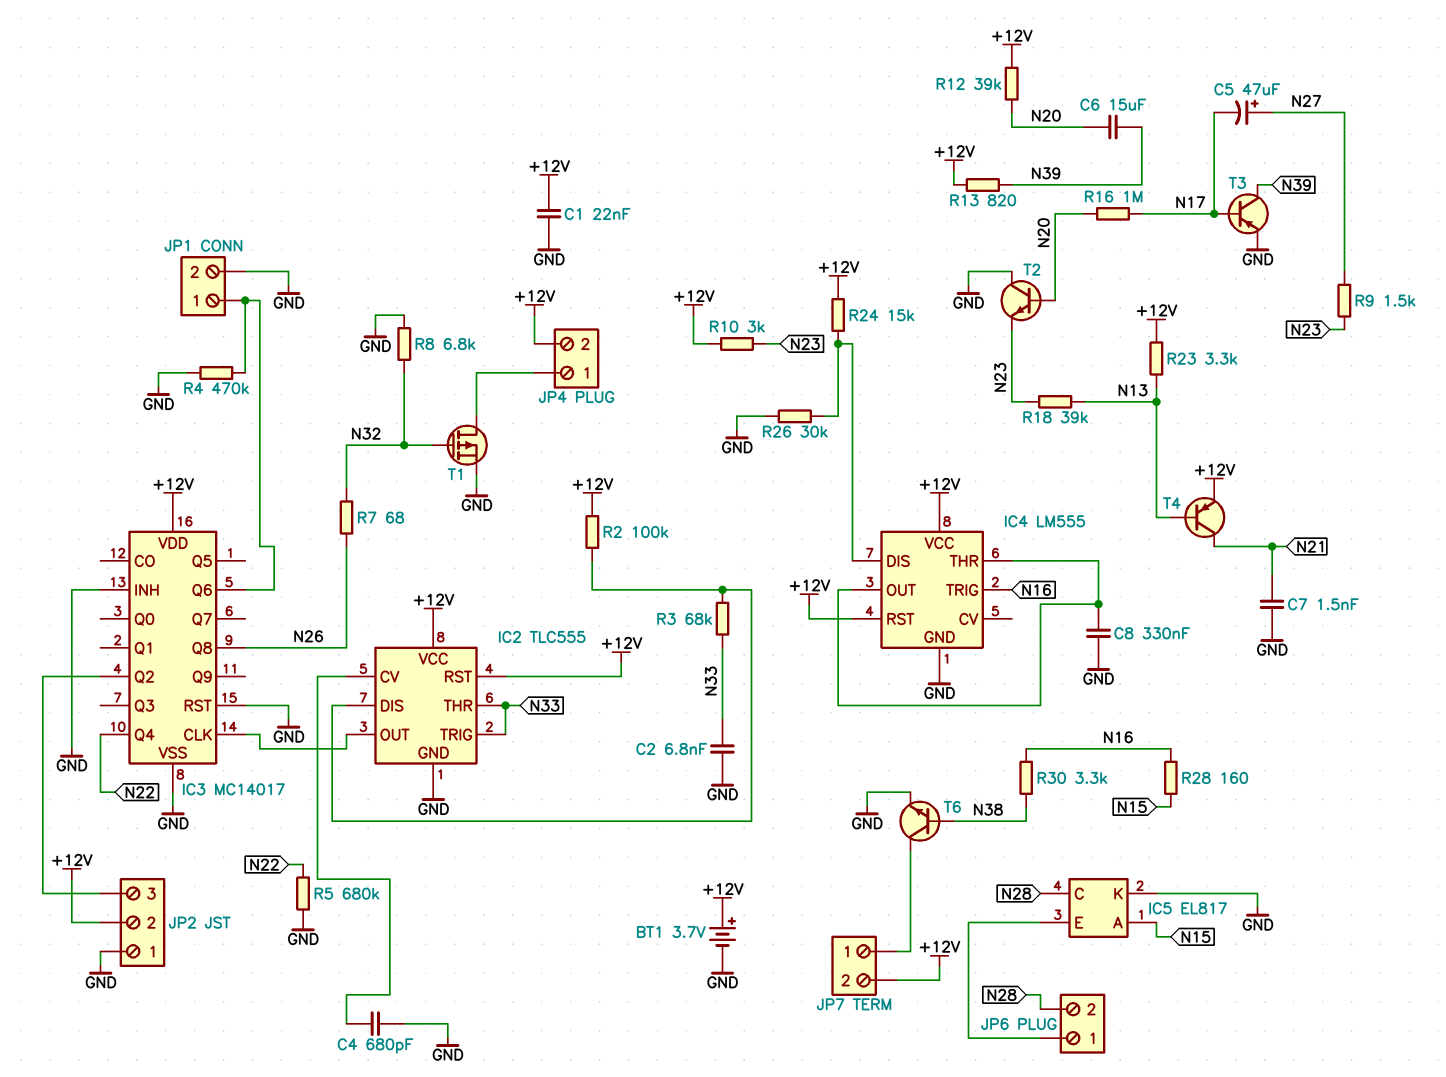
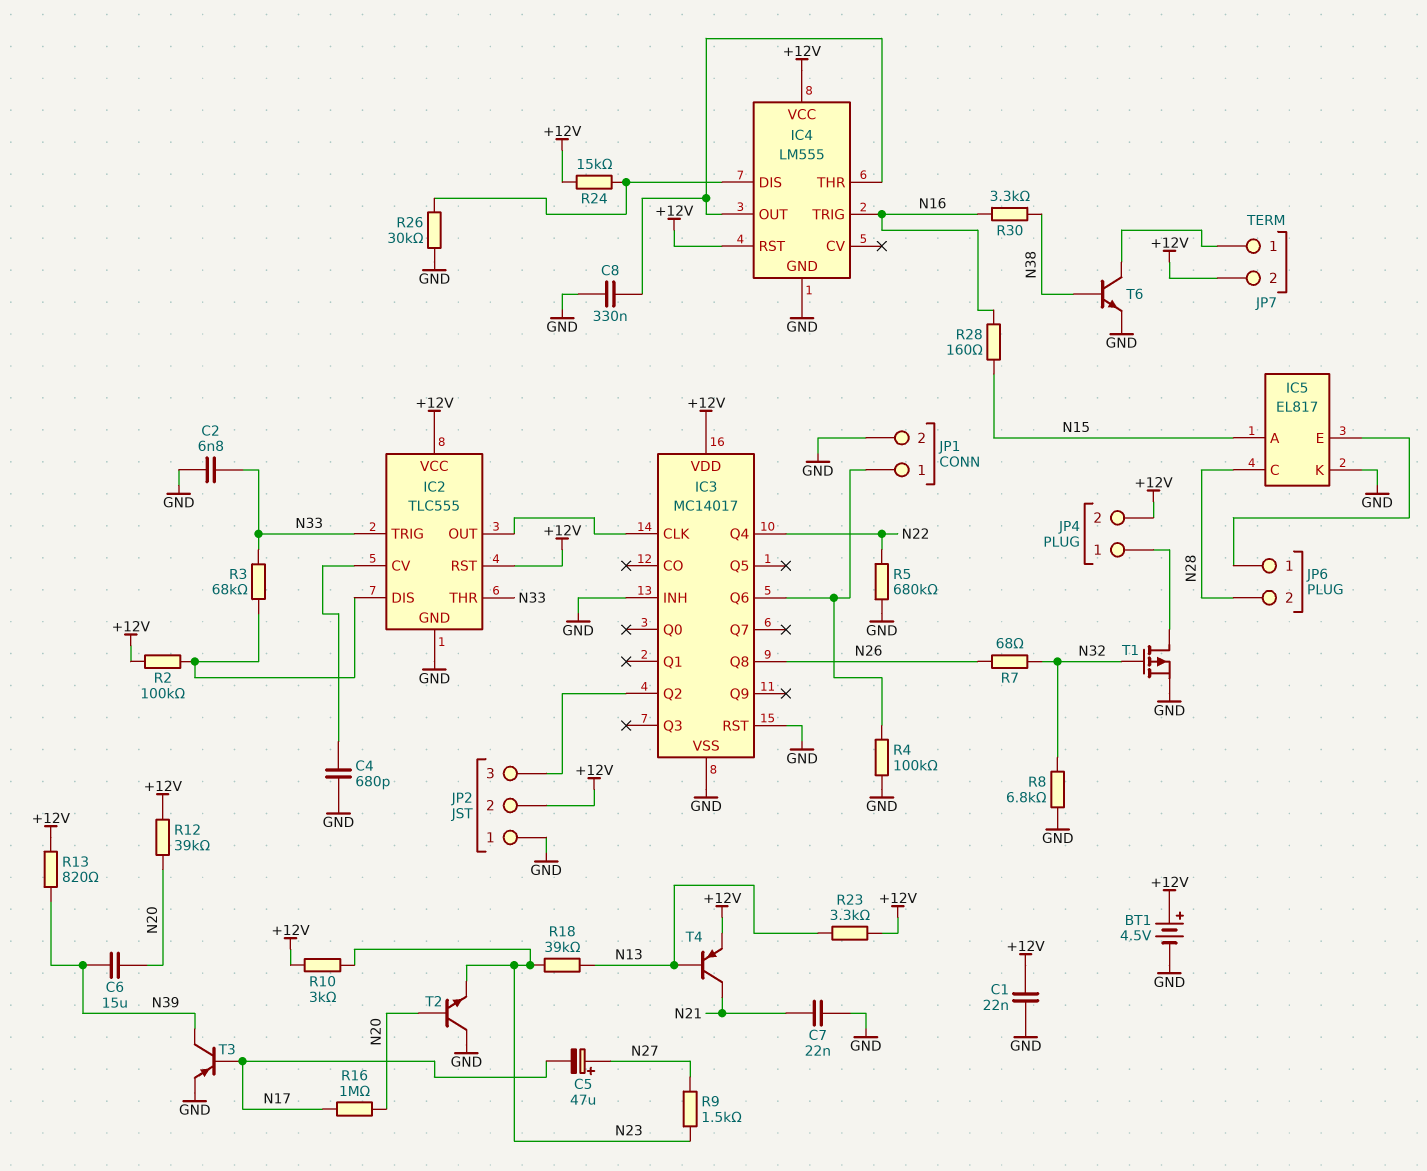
BT1: 3.7V (plus +12V, minus GND) -> 4.5V (plus +12V, minus GND)
C7: 1.5nF (GND, N21) -> 22nF (GND, N21)
R4: 470k (GND, IC3/Q6) -> 100k (GND, IC3/Q6)

